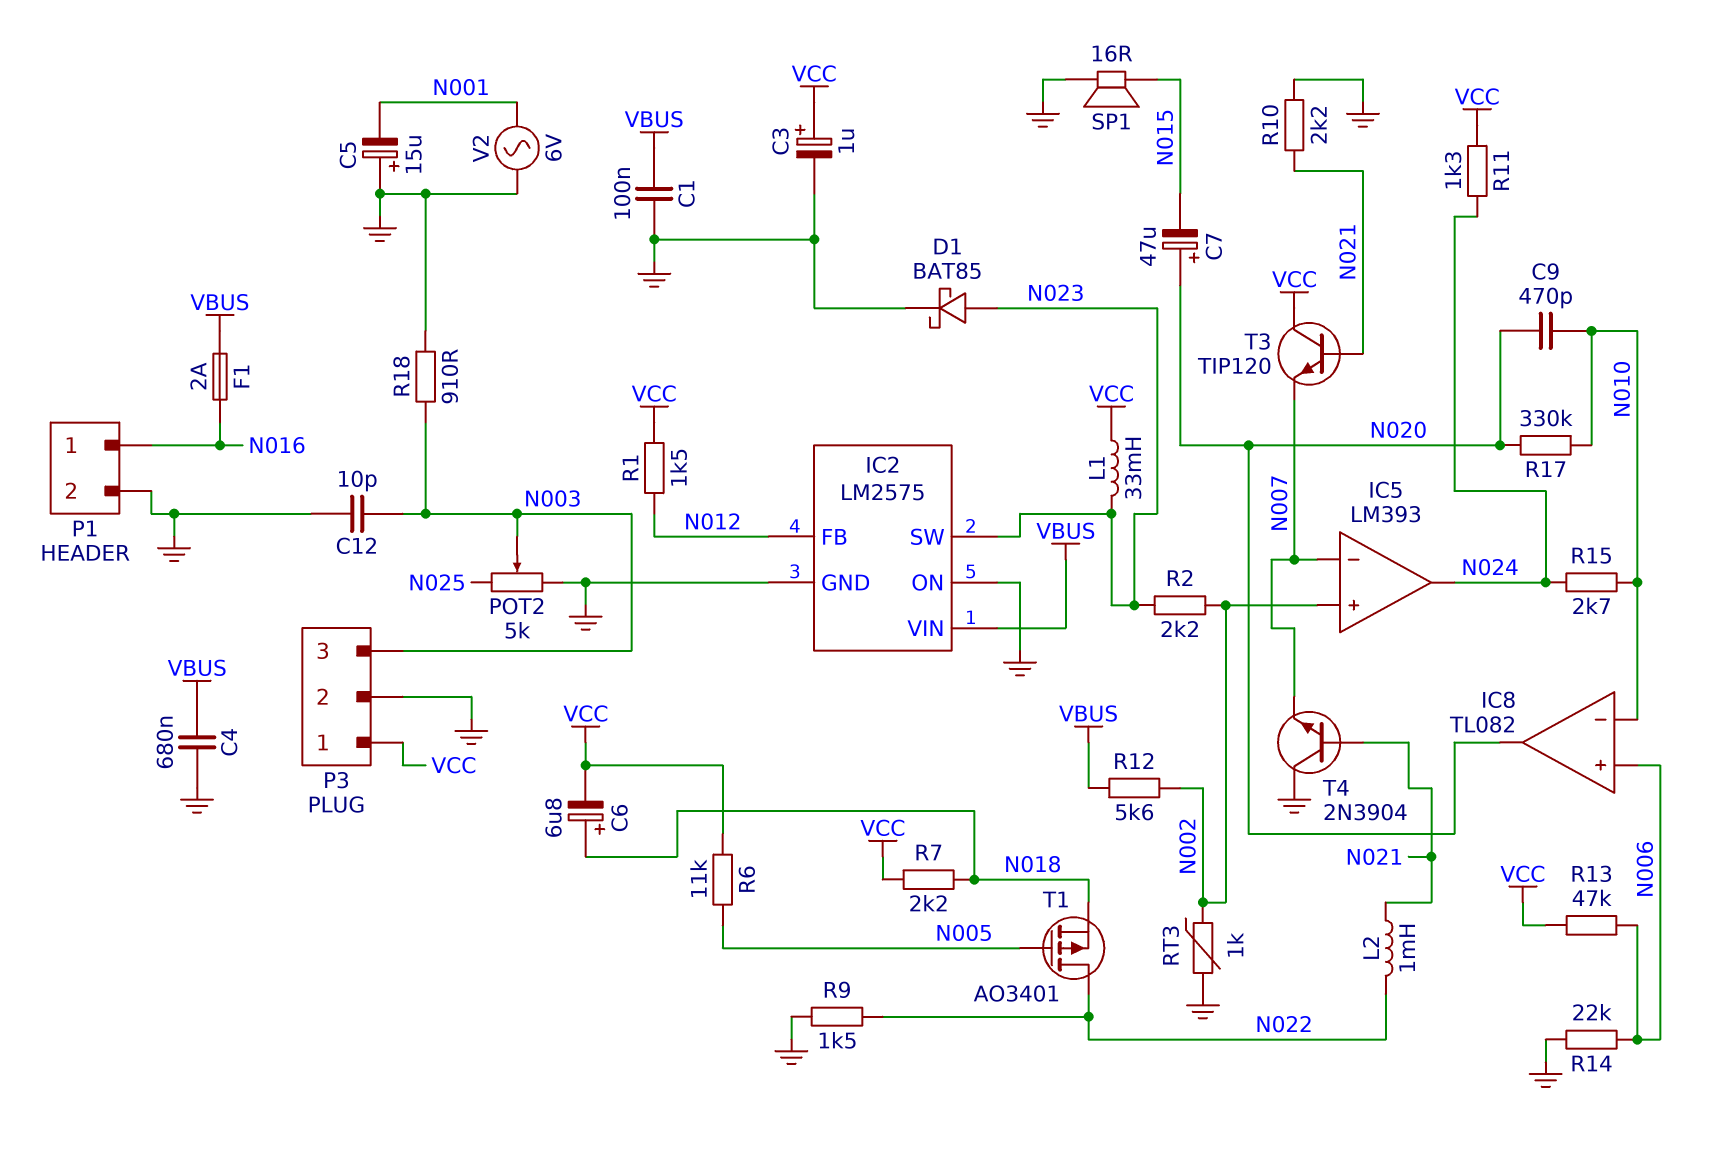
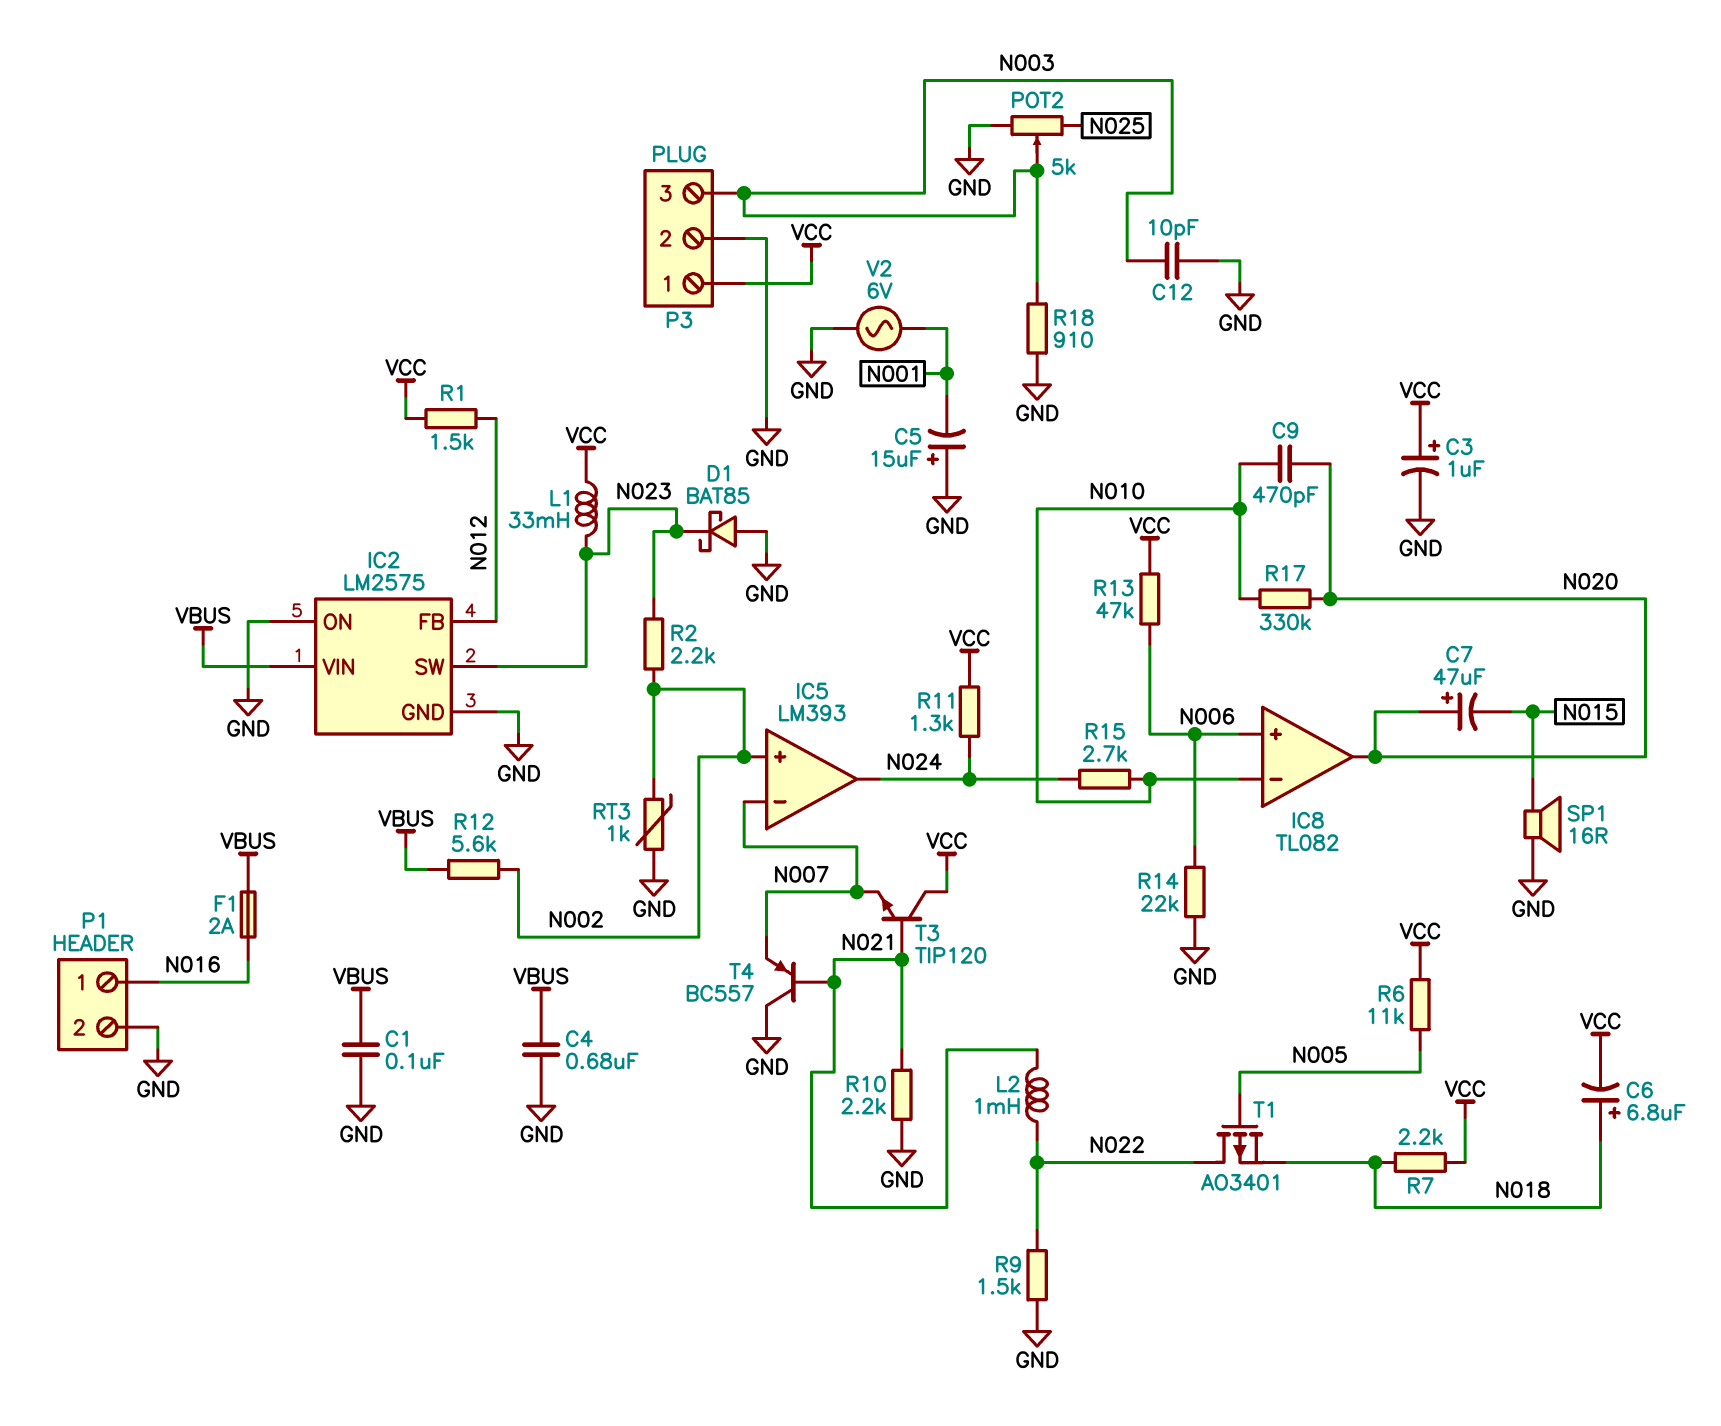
D1: schottky BAT85 (A N023, K GND) -> schottky BAT85 (A GND, K N023)
T4: NPN 2N3904 (B N021, C GND, E N007) -> PNP BC557 (B N021, C GND, E N007)

